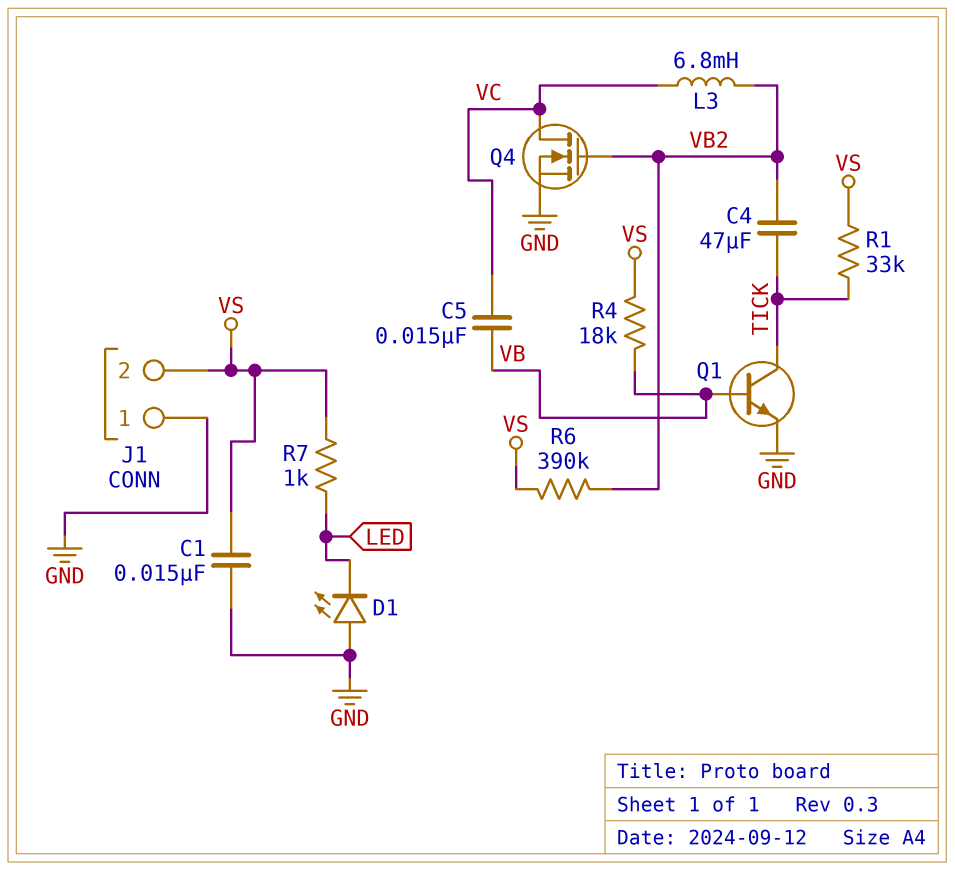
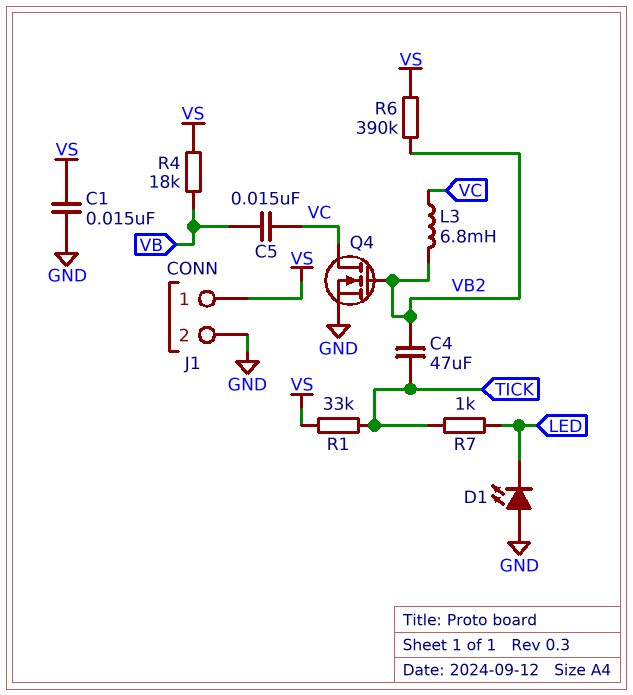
J1 pin 1: GND -> VS
J1 pin 2: VS -> GND
Q1: NPN (B VB, C TICK, E GND) -> none
R7: 1k (LED, VS) -> 1k (LED, TICK)

